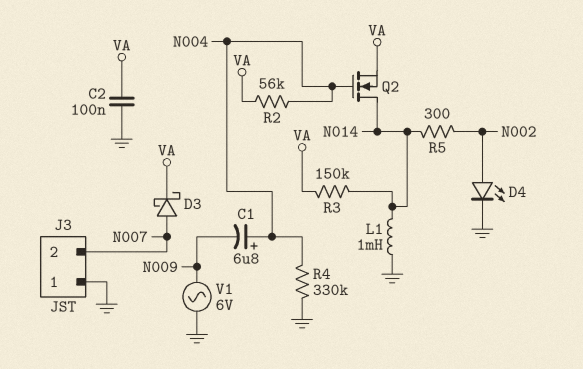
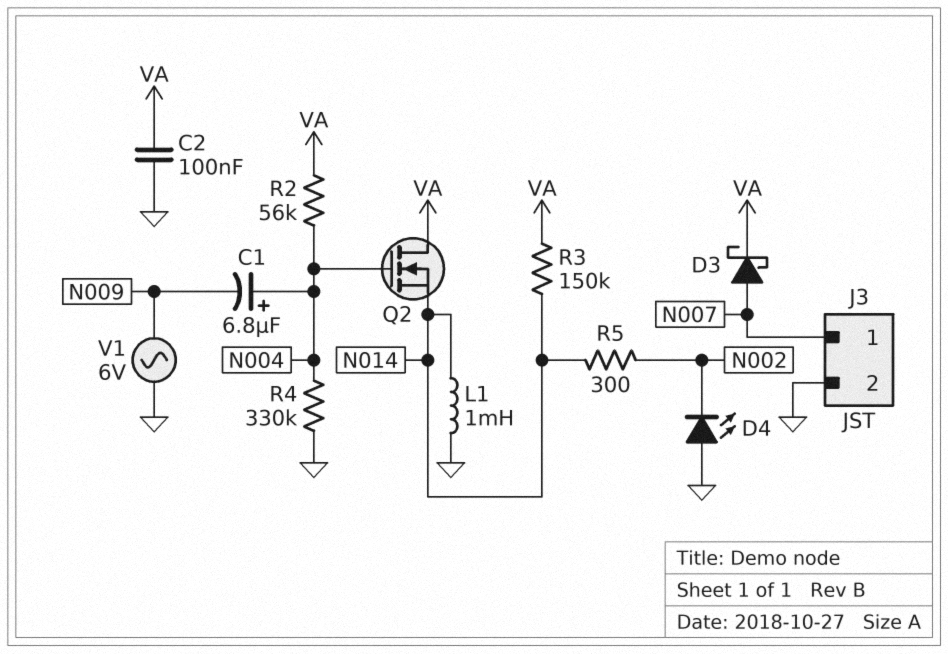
D4: LED (A N002, K GND) -> LED (A GND, K N002)
J3 pin 1: GND -> N007
J3 pin 2: N007 -> GND
Q2: NMOS (G N004, D N014, S VA) -> NMOS (G N004, D VA, S N014)

